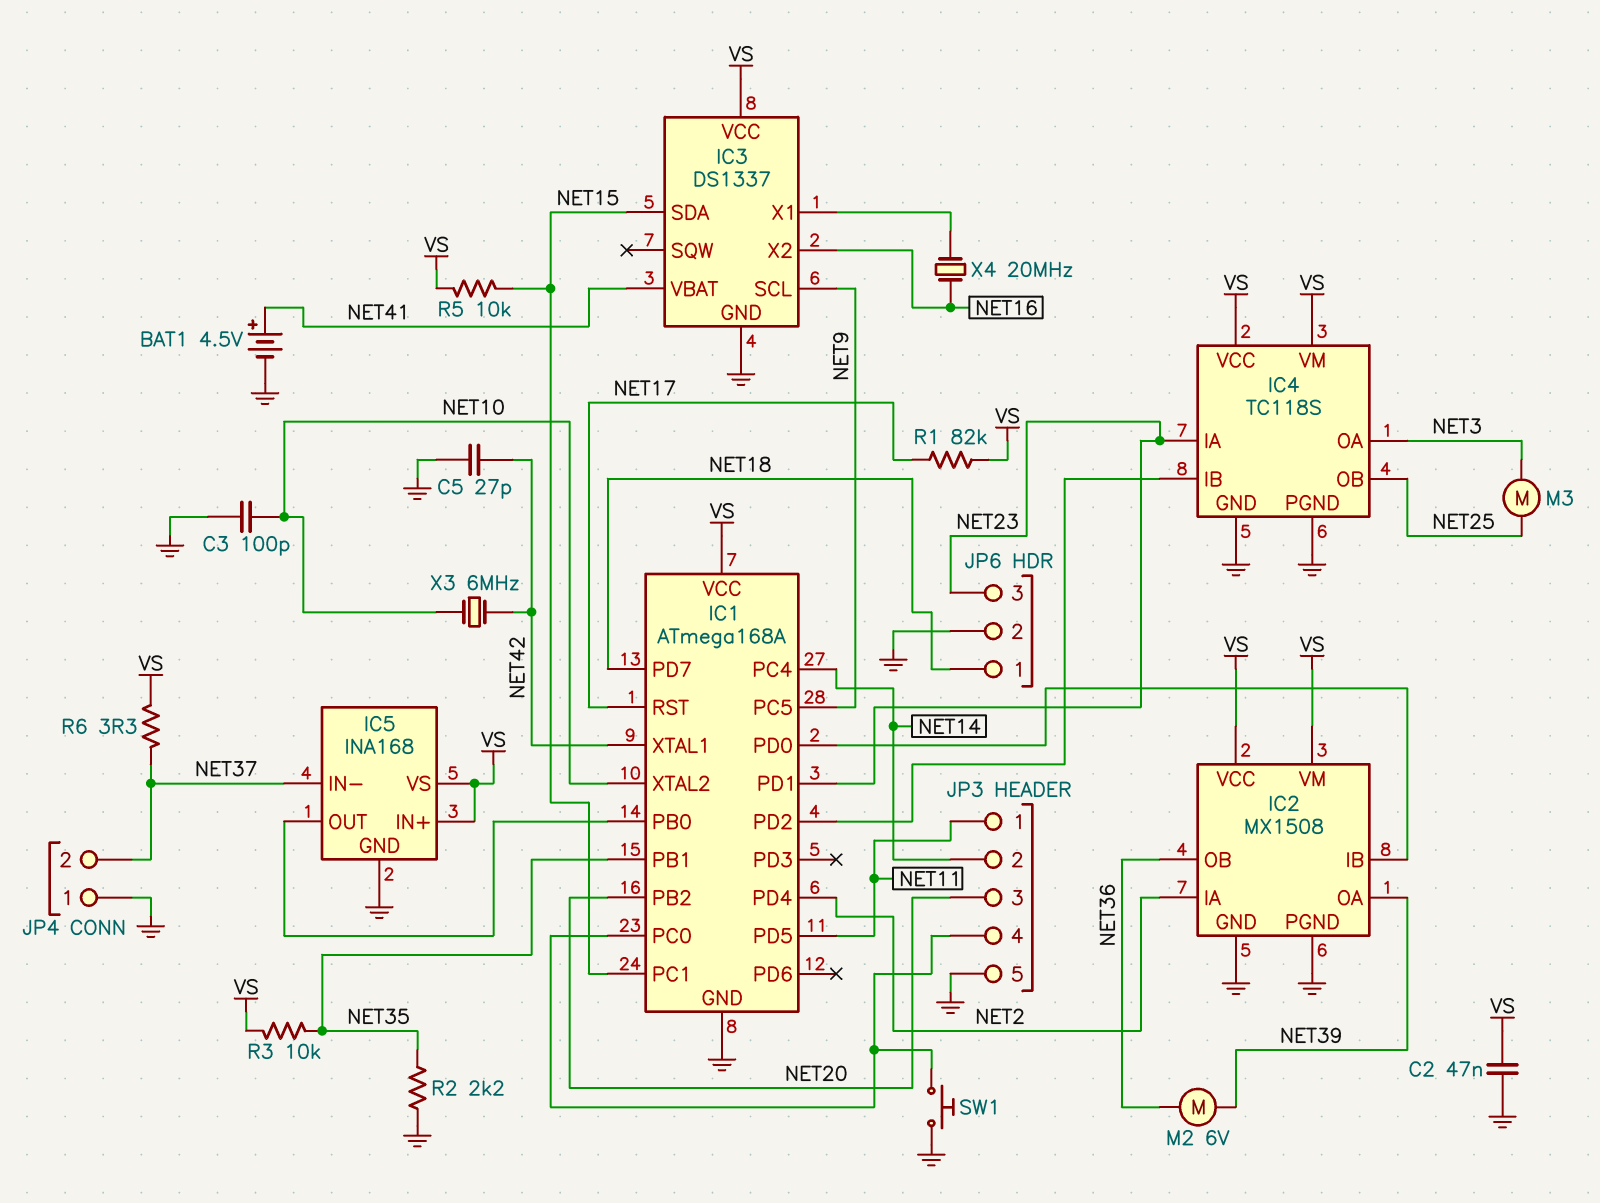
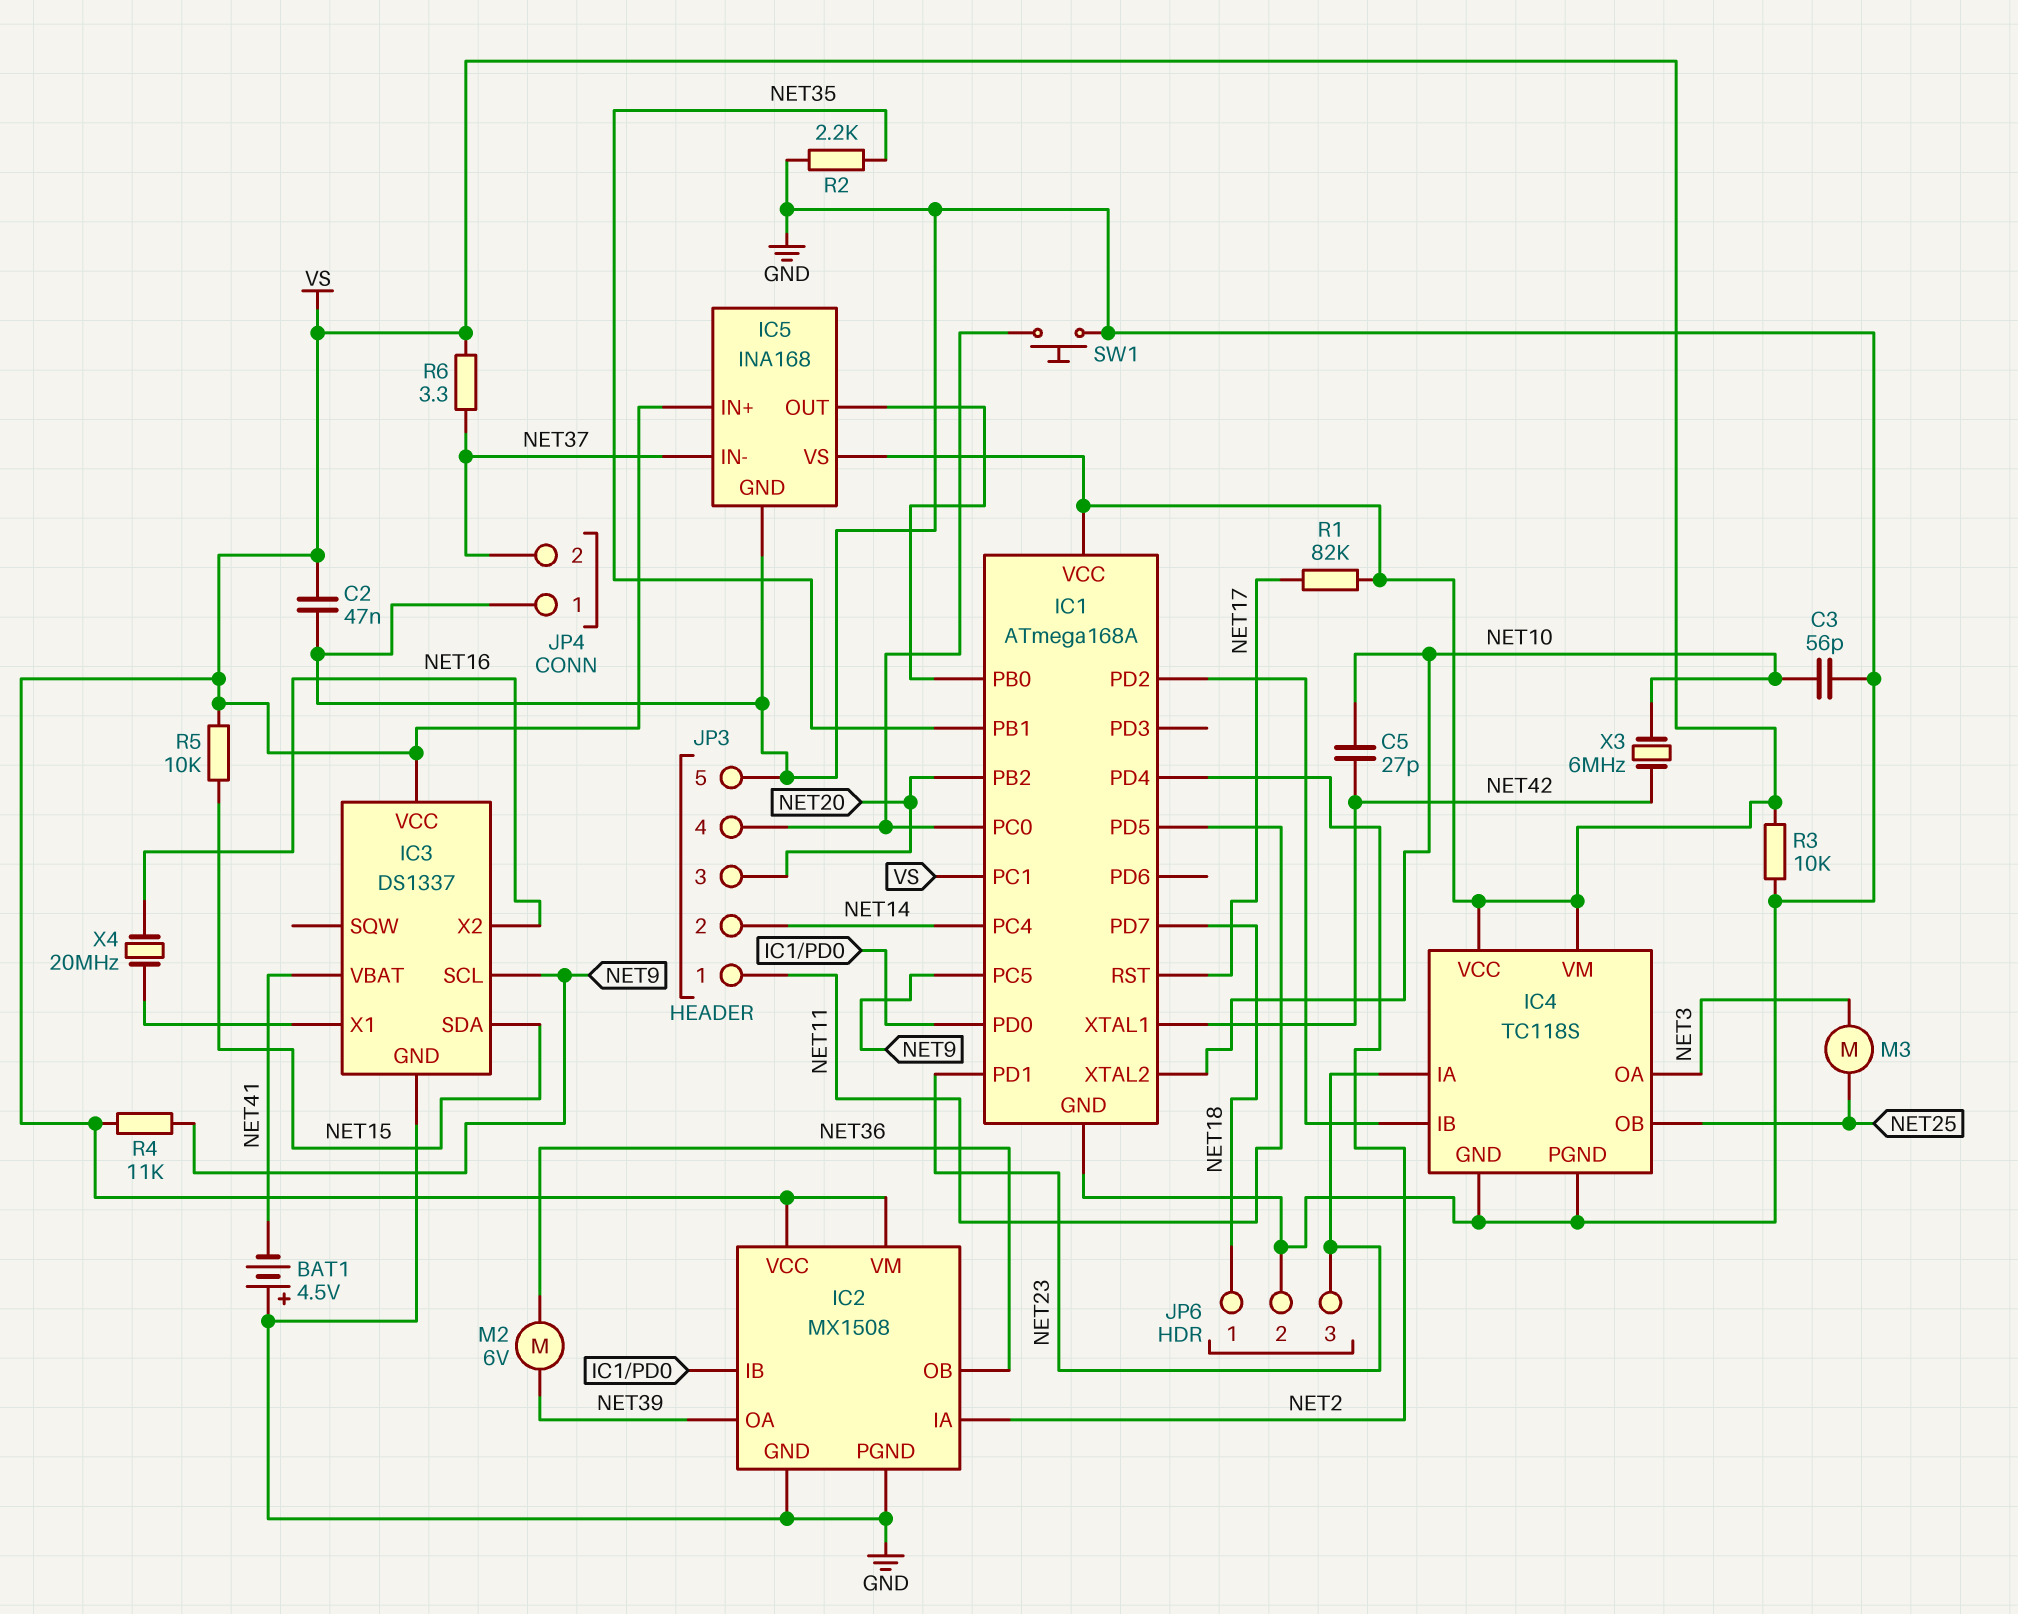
BAT1: 4.5V (plus NET41, minus GND) -> 4.5V (plus GND, minus NET41)
C3: 100pF (GND, NET10) -> 56pF (GND, NET10)
C5: 27pF (GND, NET42) -> 27pF (NET10, NET42)
IC1 pin PC1: NET15 -> VS
R3: 10k (NET35, VS) -> 10k (GND, VS)
R4: none -> 11k (NET9, VS)

